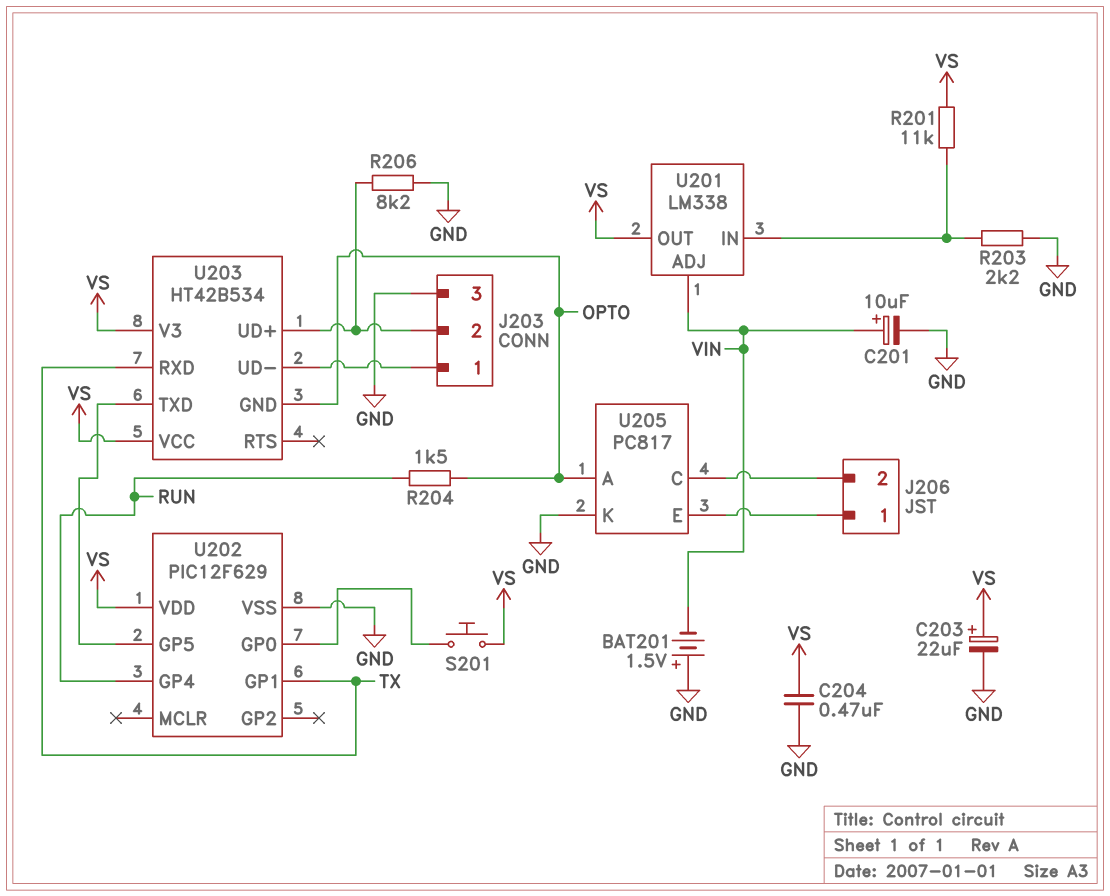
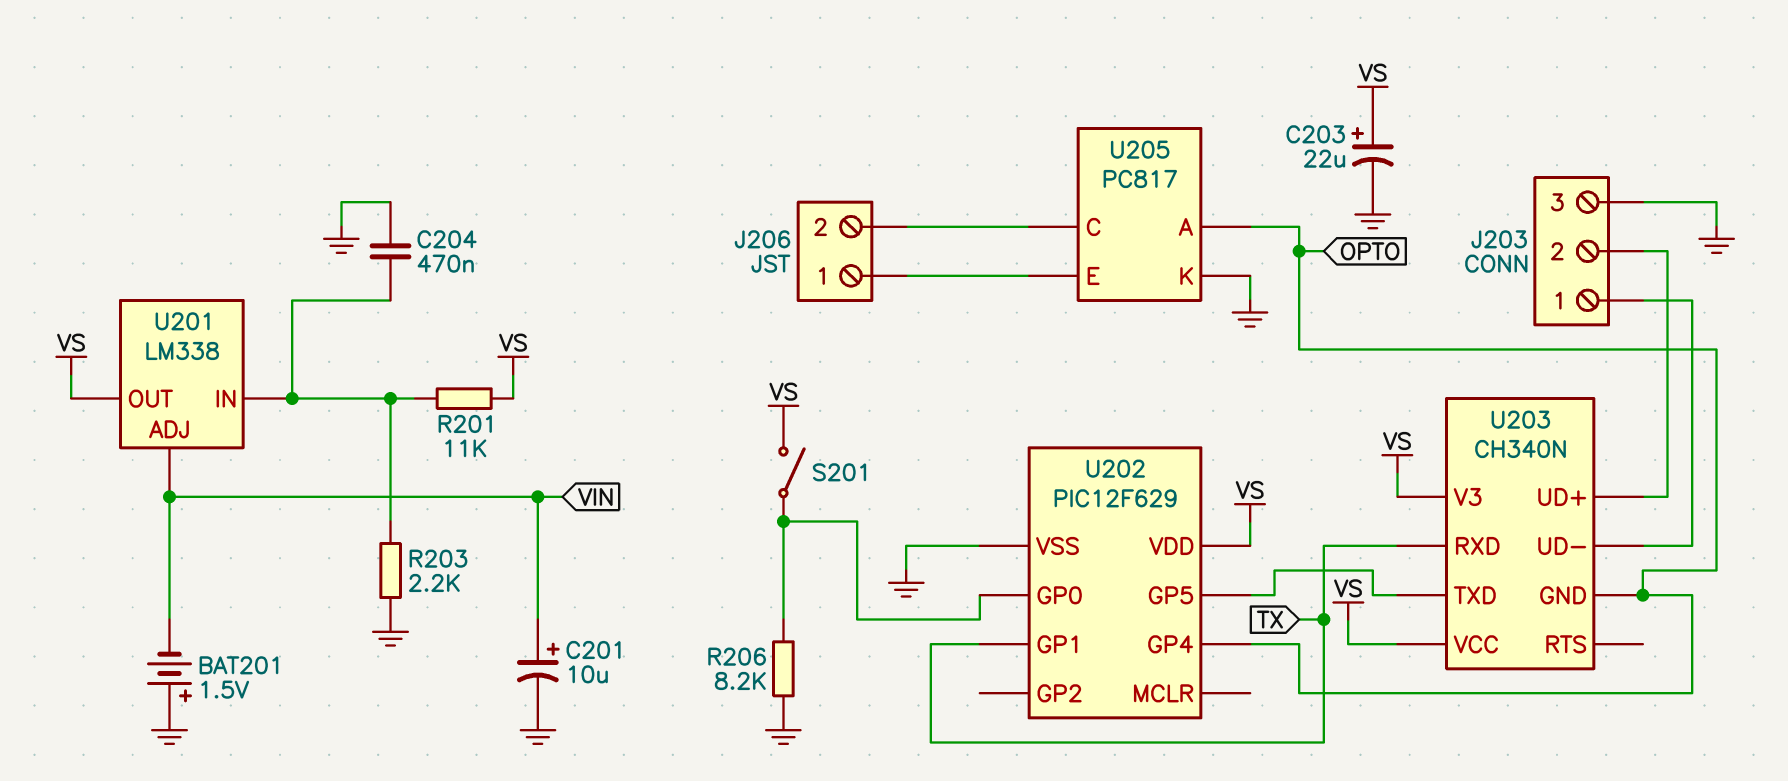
C204: 470nF (GND, VS) -> 470nF (GND, U201/IN)
R204: 1.5k (OPTO, RUN) -> none
R206: 8.2k (GND, J203/2) -> 8.2k (GND, U202/GP0)
S201: button (U202/GP0, VS) -> switch (U202/GP0, VS)
U202 pin GP4: RUN -> OPTO
U203: HT42B534 -> CH340N

